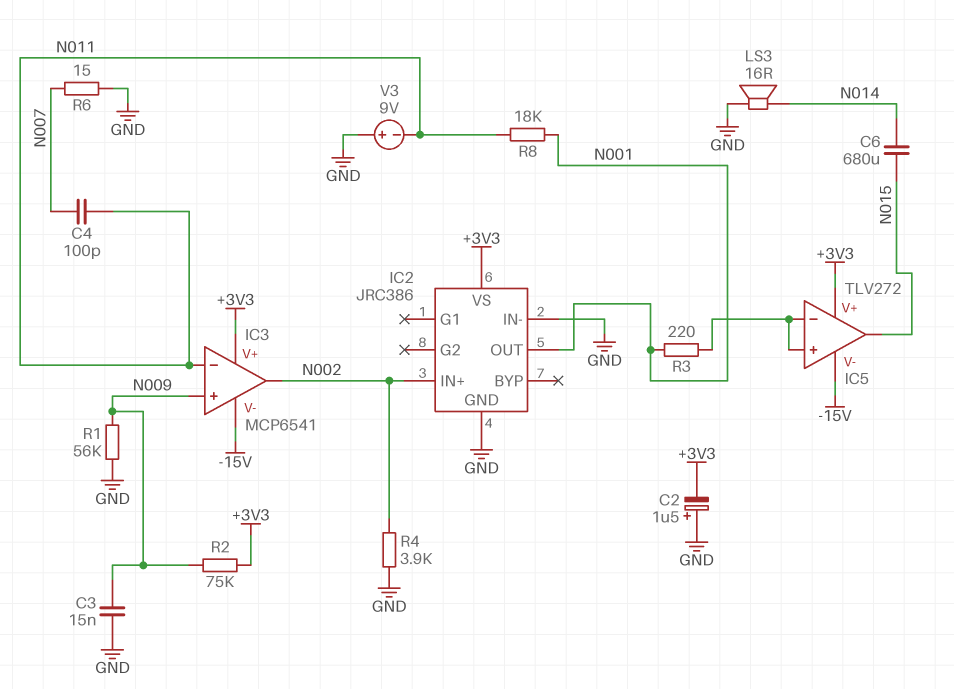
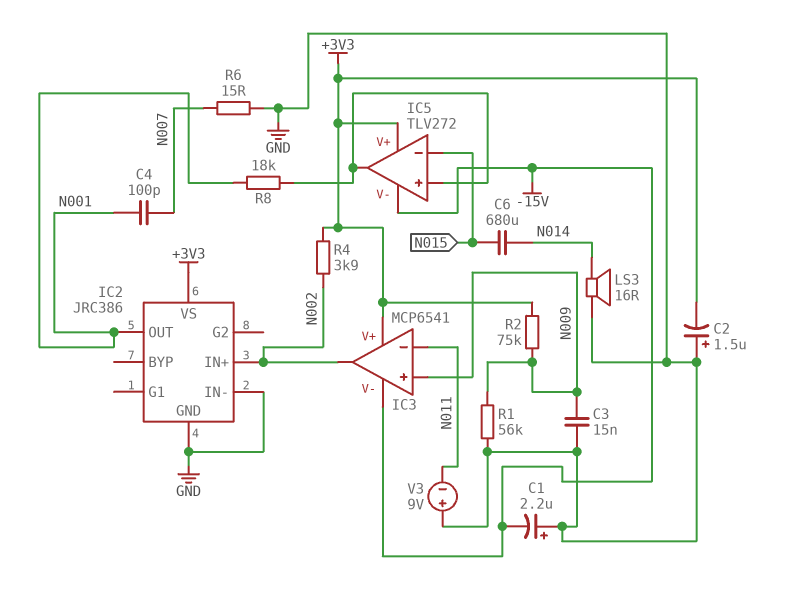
C1: none -> 2.2uF (plus GND, minus -15V)
C4: 100pF (N007, N011) -> 100pF (N001, N007)
IC5 pin in-: IC5/in+ -> N015
IC5 pin out: N015 -> IC5/in+
R3: 220 (IC5/in+, N001) -> none
R4: 3.9k (GND, N002) -> 3.9k (+3V3, N002)
R8: 18k (N001, N011) -> 18k (IC5/in+, N001)

